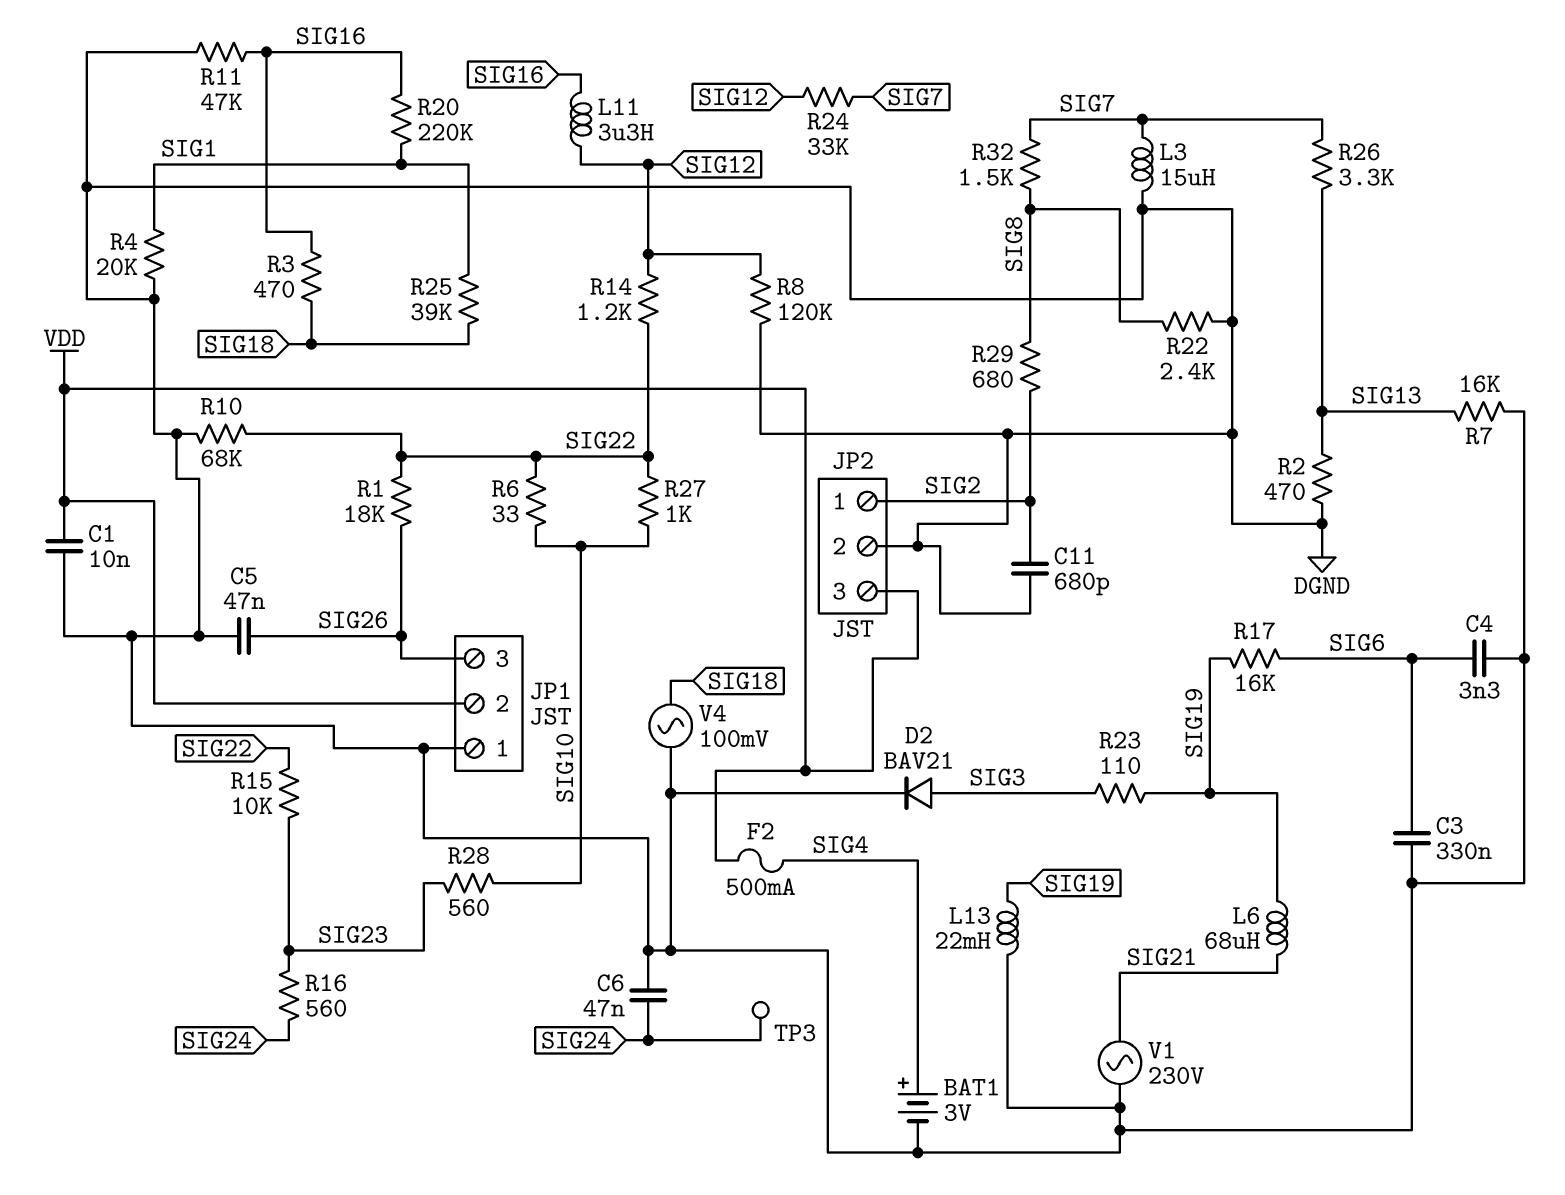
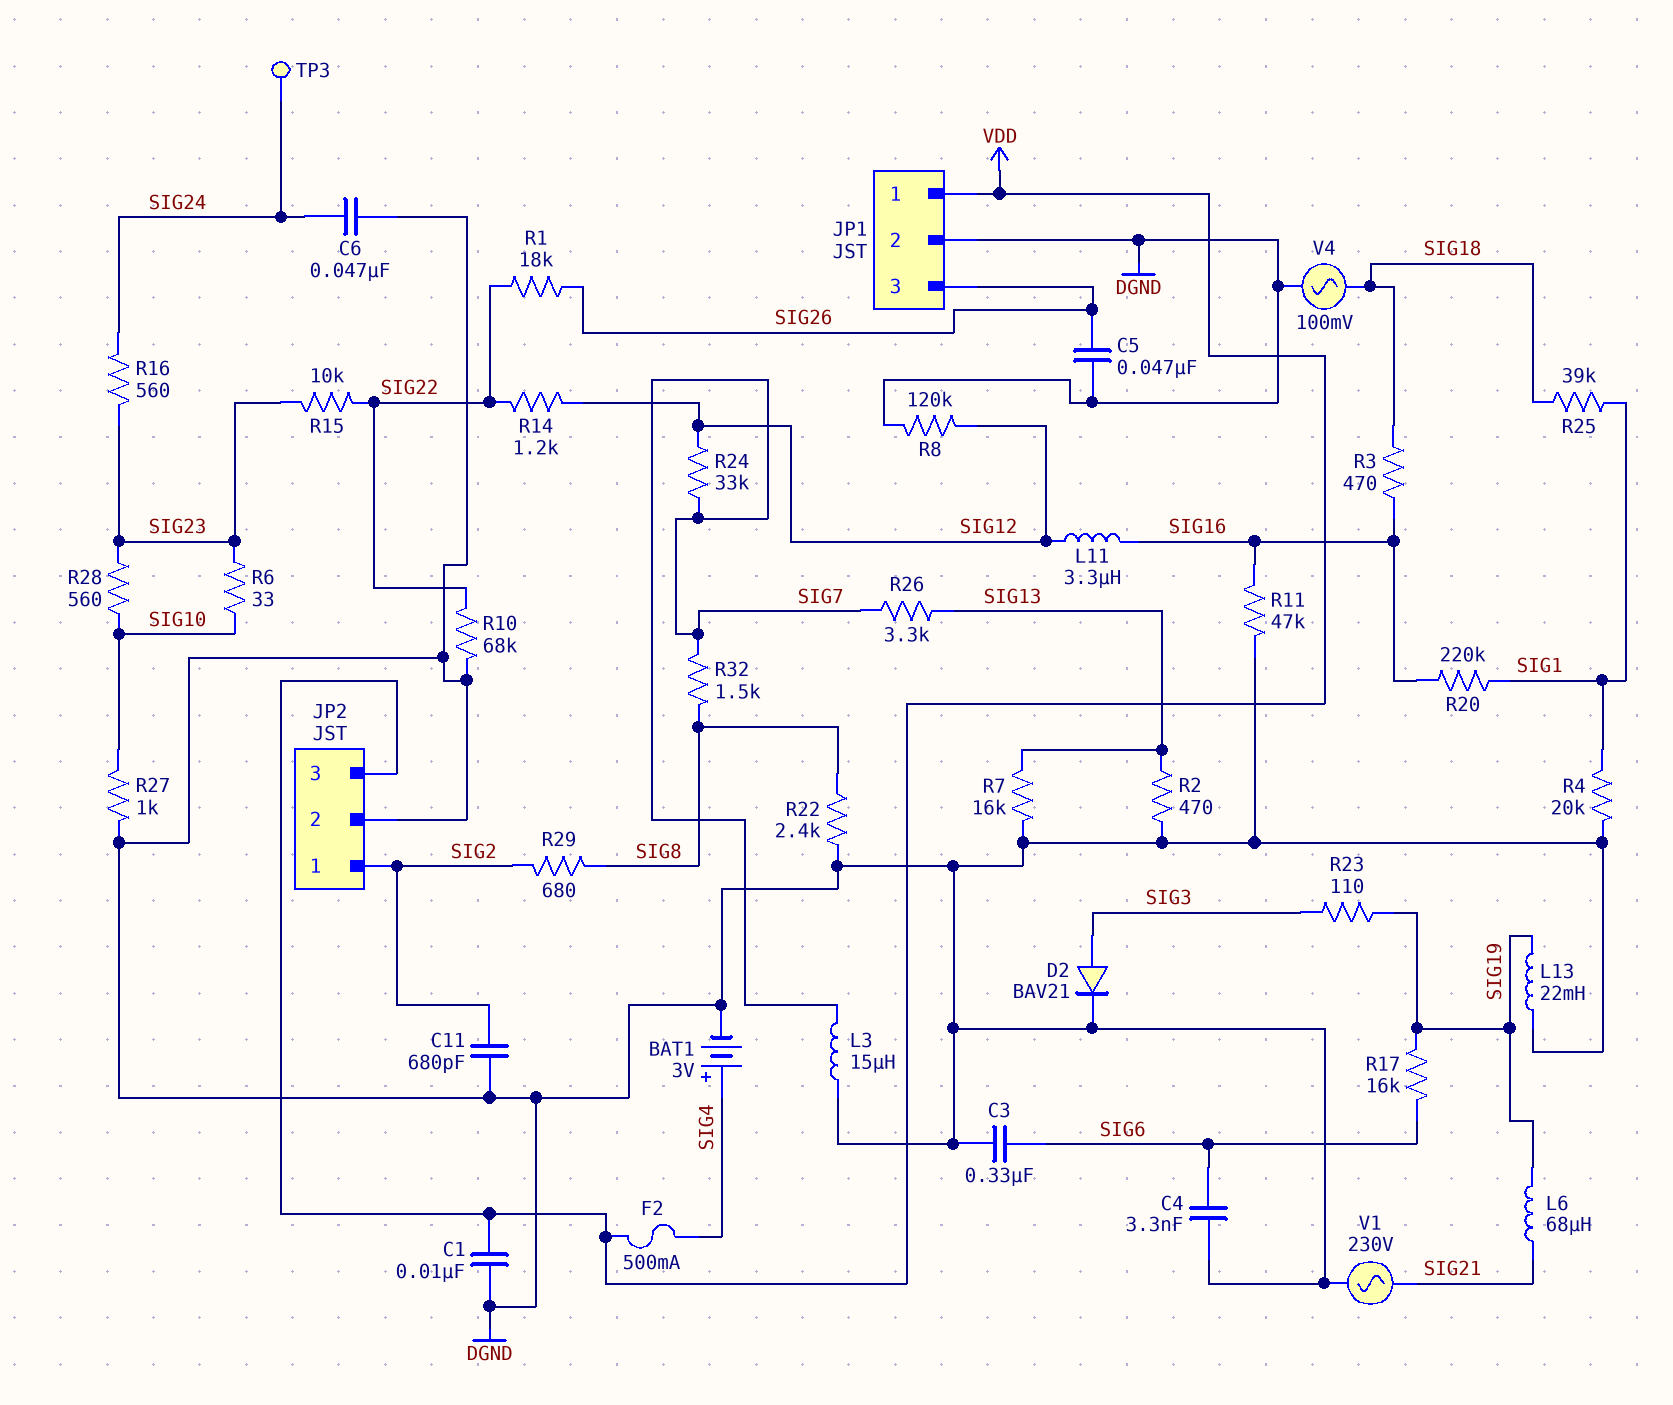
JP1 pin 1: DGND -> VDD
JP1 pin 2: VDD -> DGND
R6: 33 (SIG10, SIG22) -> 33 (SIG10, SIG23)
R27: 1k (SIG10, SIG22) -> 1k (DGND, SIG10)

